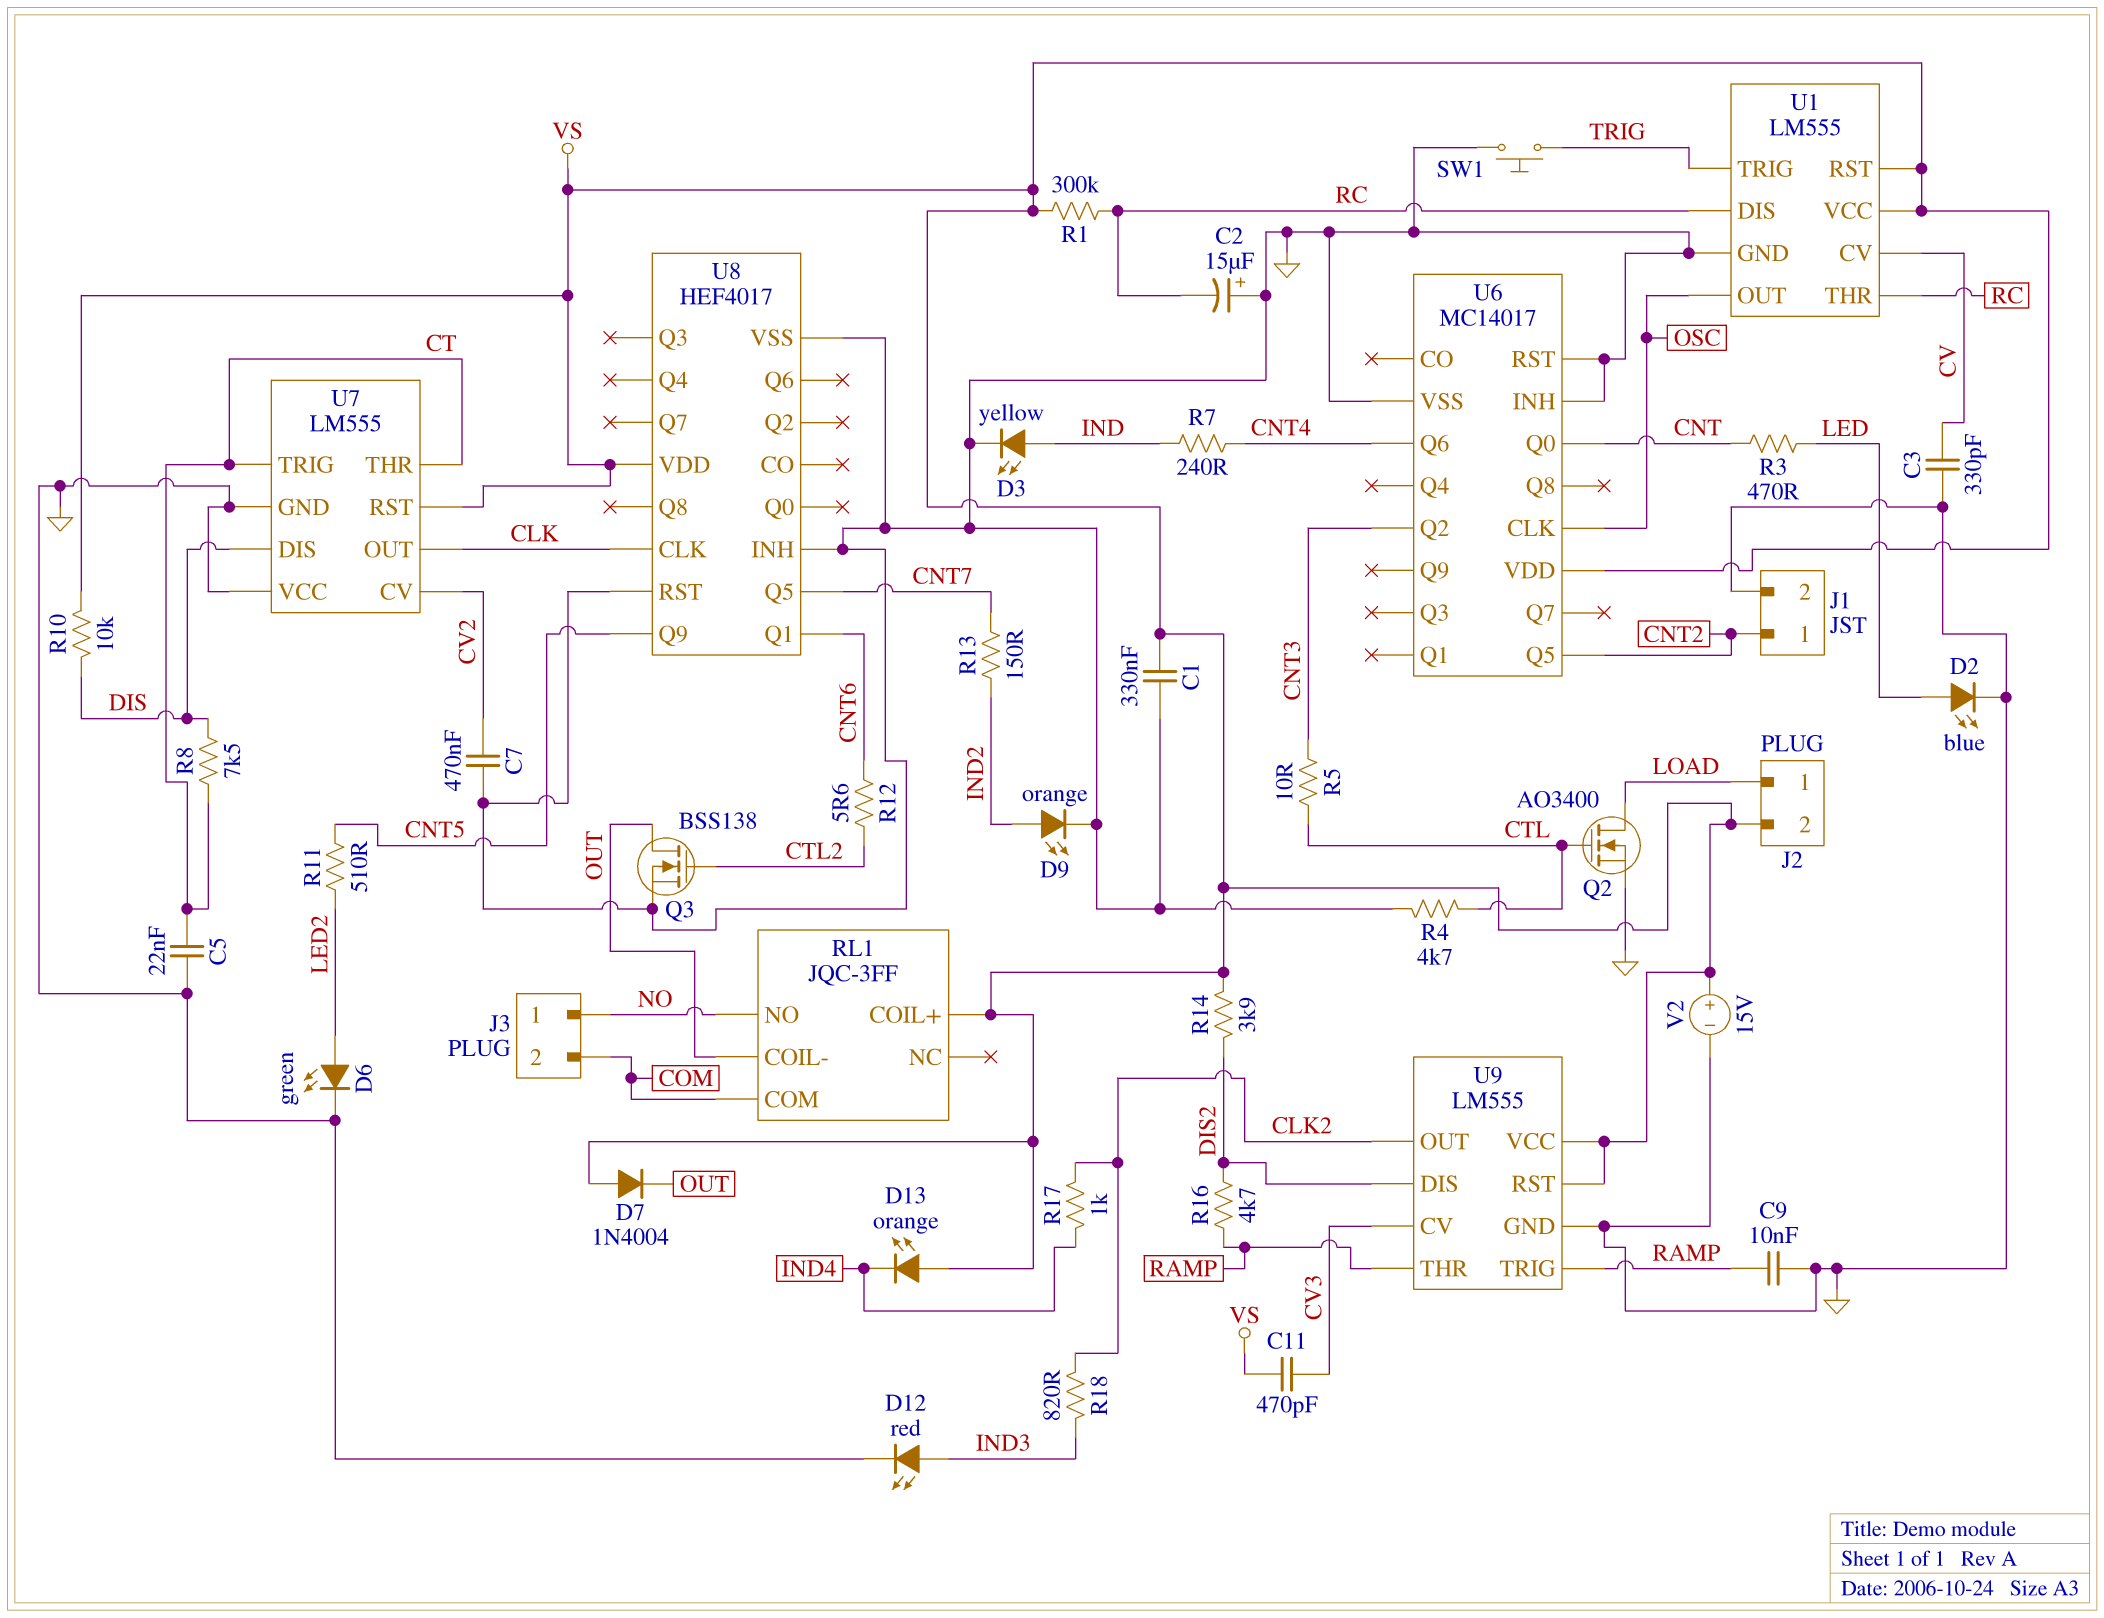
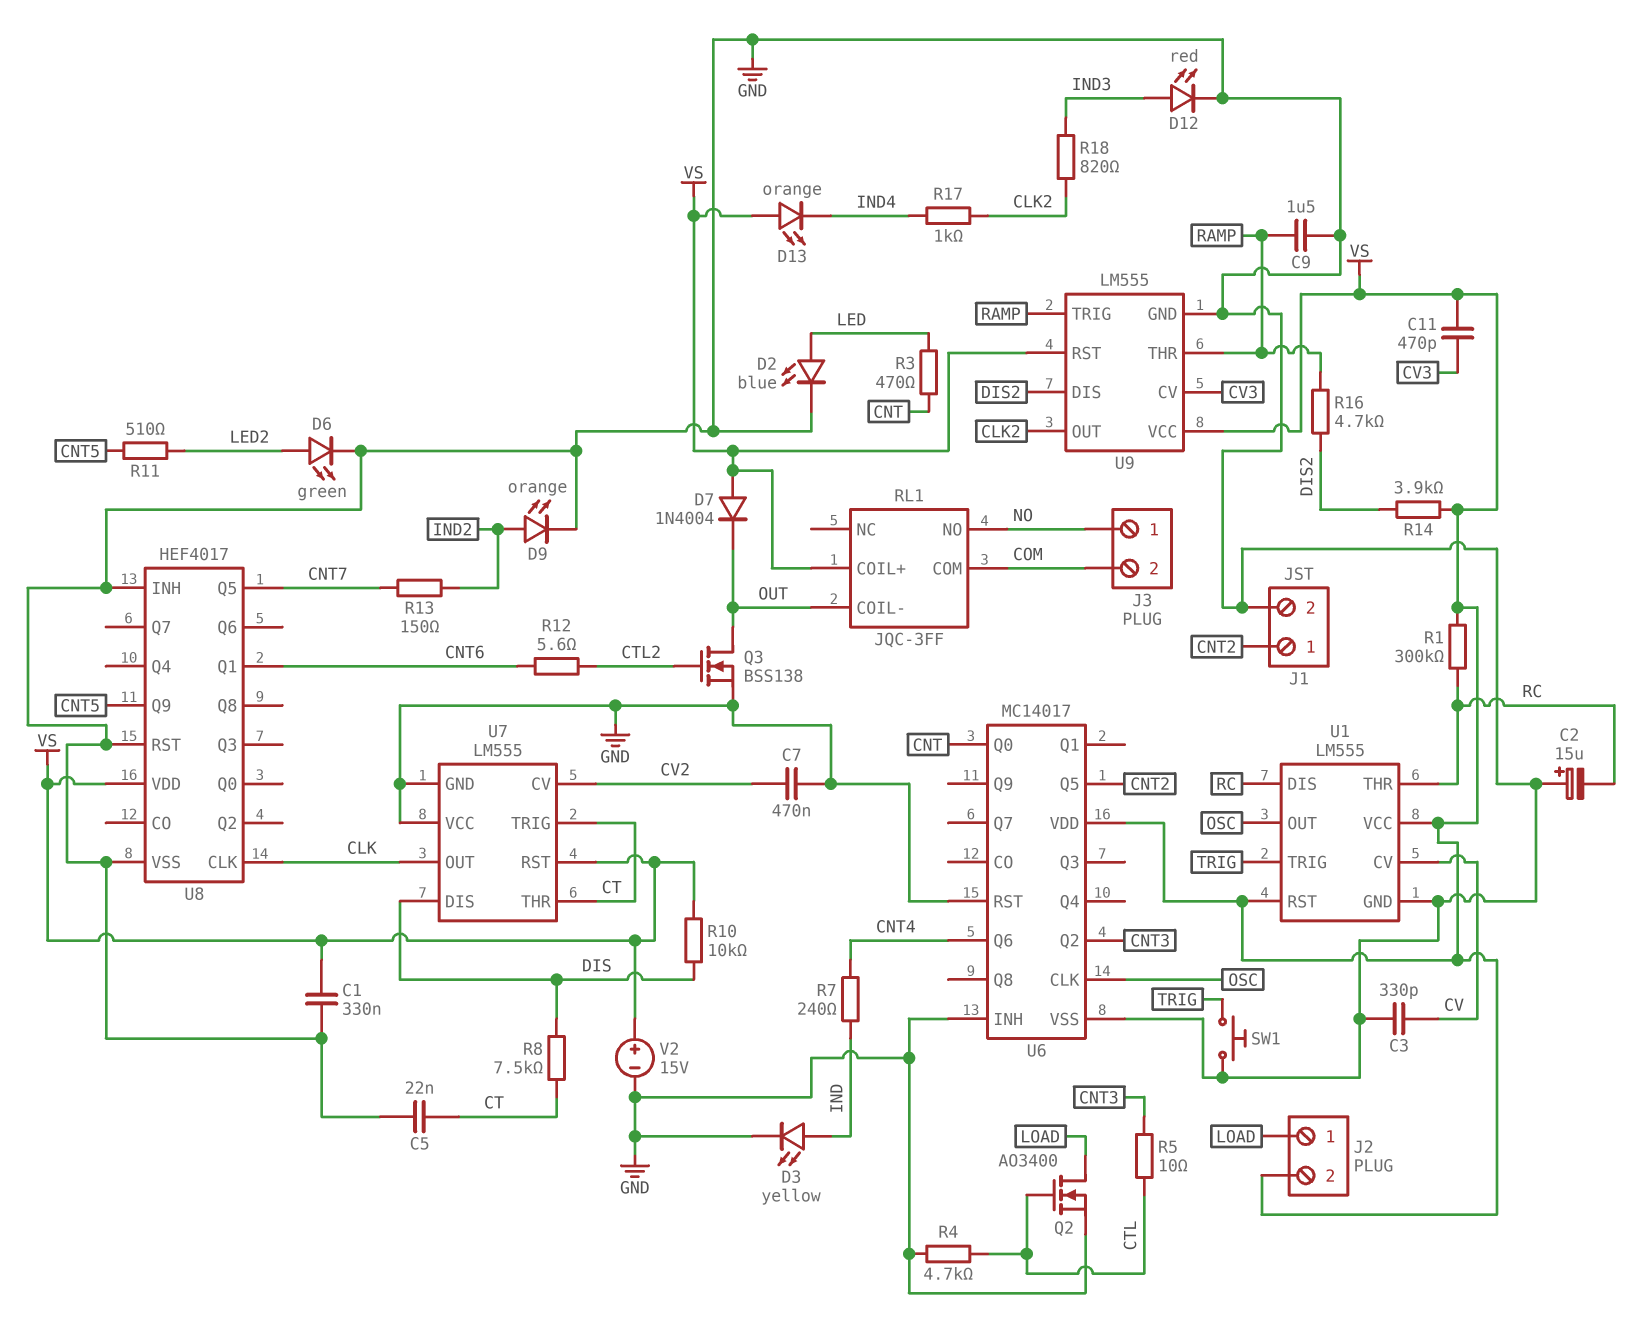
C9: 10nF (GND, RAMP) -> 1.5uF (GND, RAMP)

